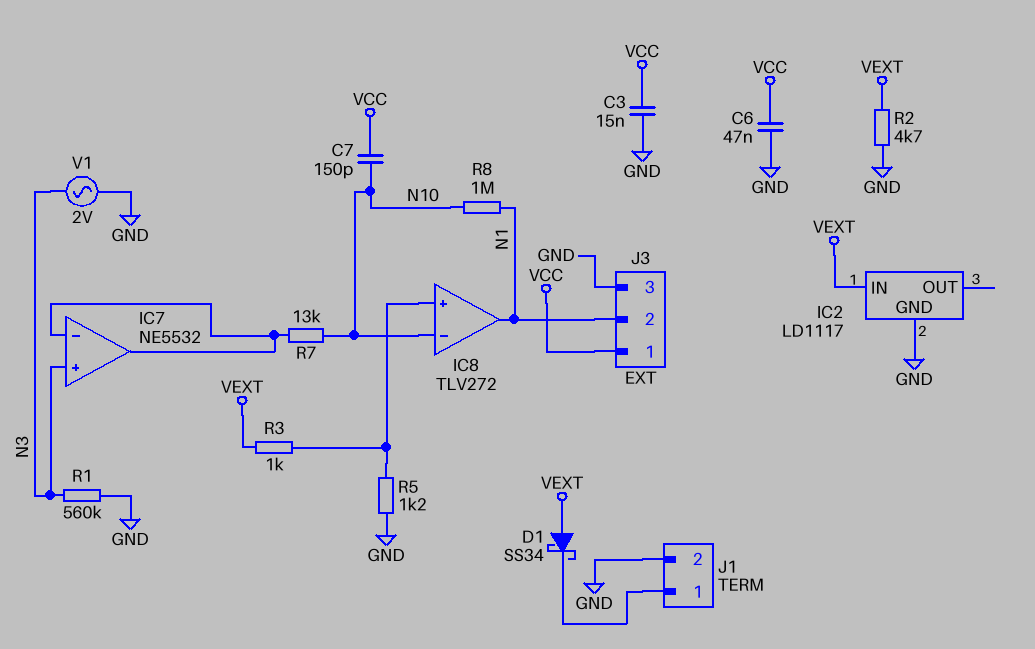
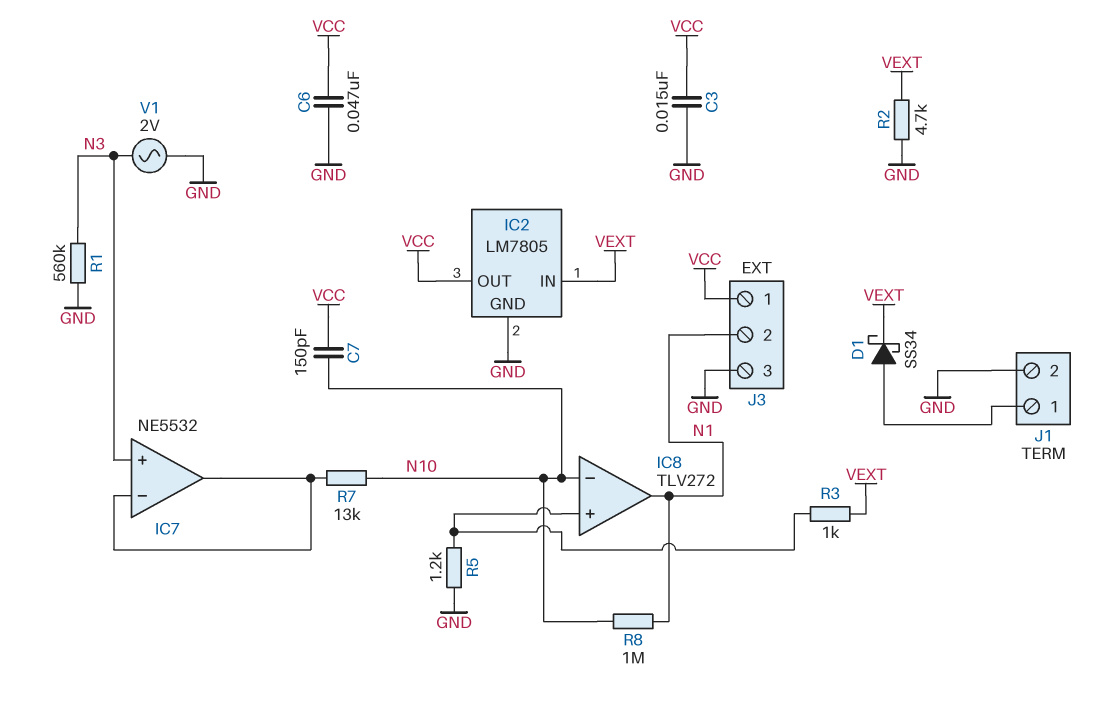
D1: schottky SS34 (A VEXT, K J1/1) -> schottky SS34 (A J1/1, K VEXT)
IC2: LD1117 -> LM7805
IC2 pin OUT: none -> VCC

